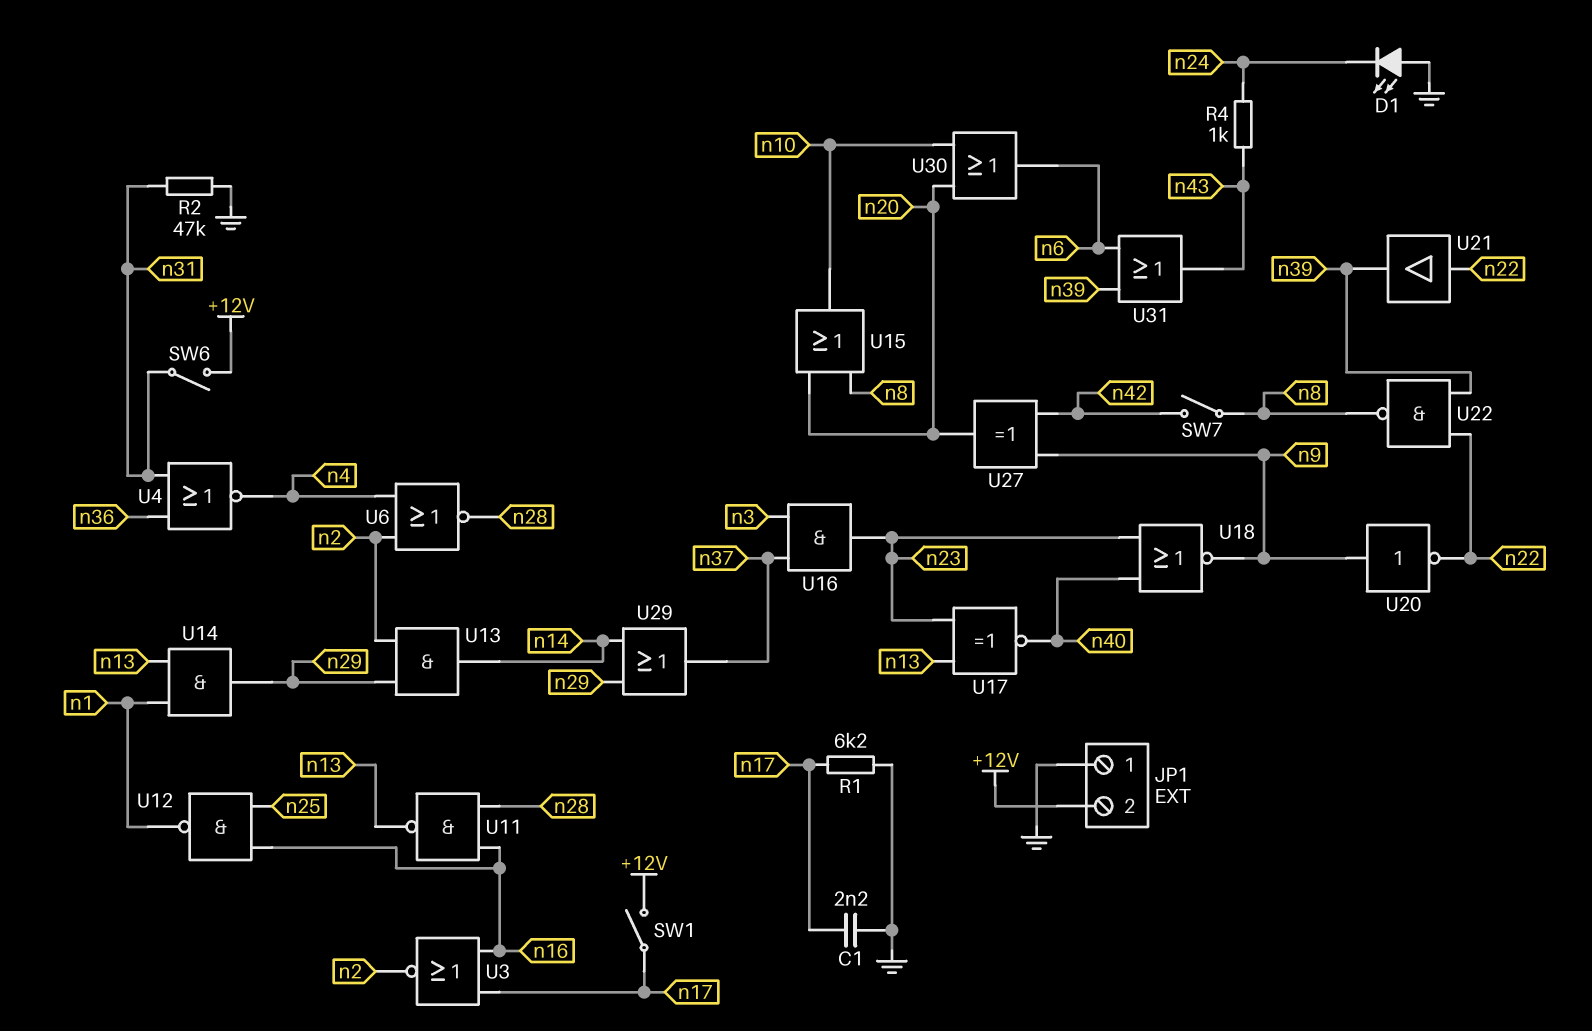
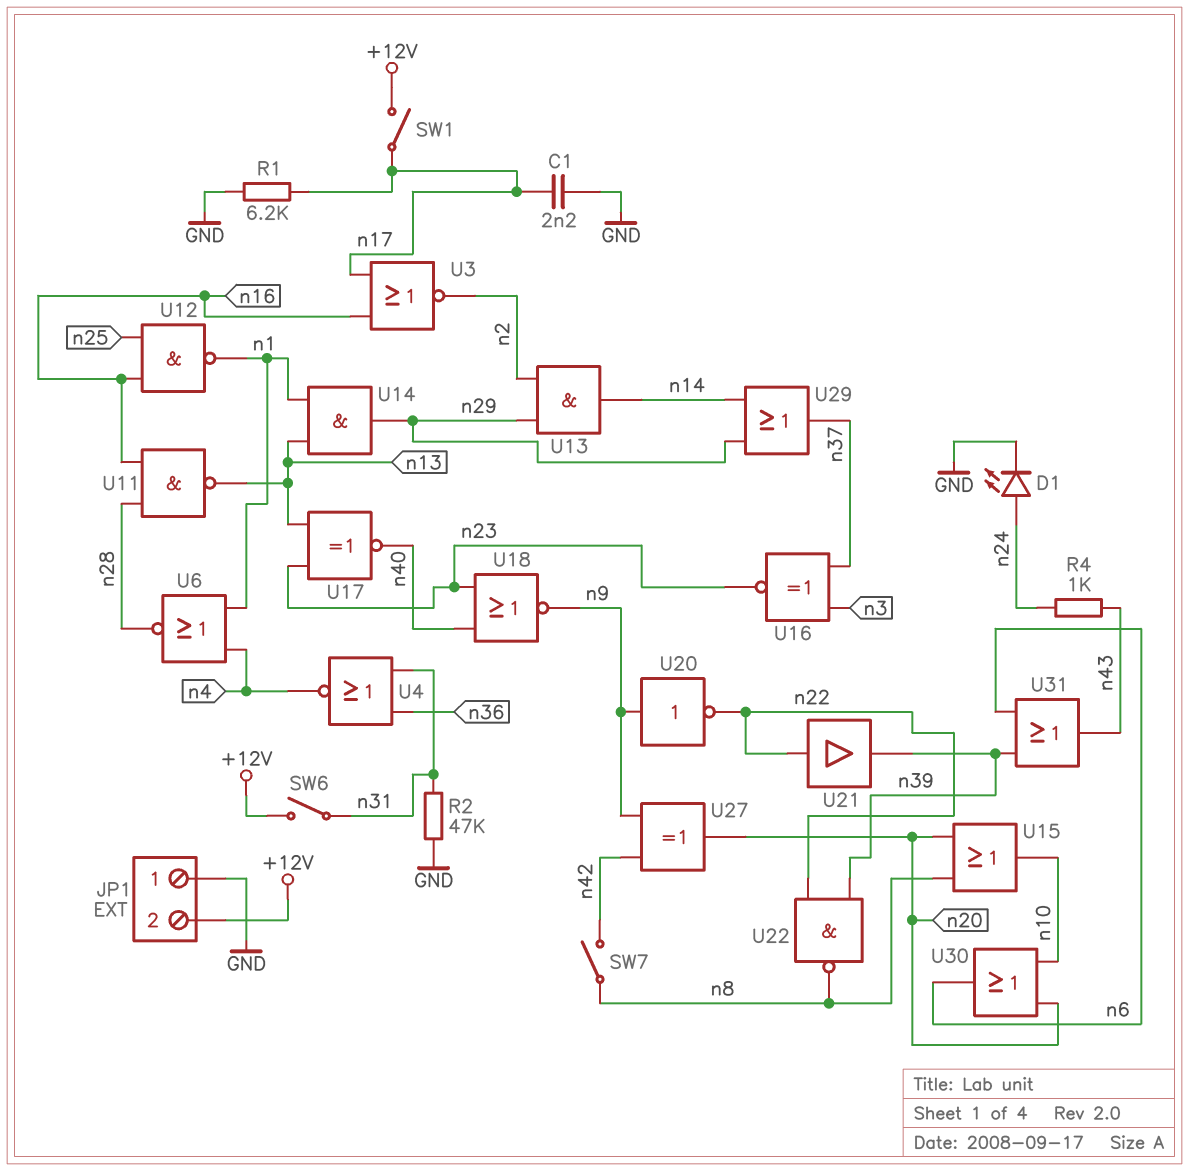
D1: LED (A GND, K n24) -> LED (A n24, K GND)
U6: NOR (in n2, in n4, out n28) -> NOR (in n1, in n4, out n28)
U16: AND (in n3, in n37, out n23) -> XNOR (in n3, in n37, out n23)

